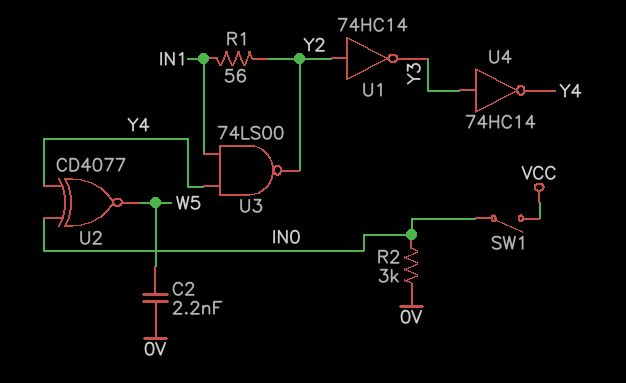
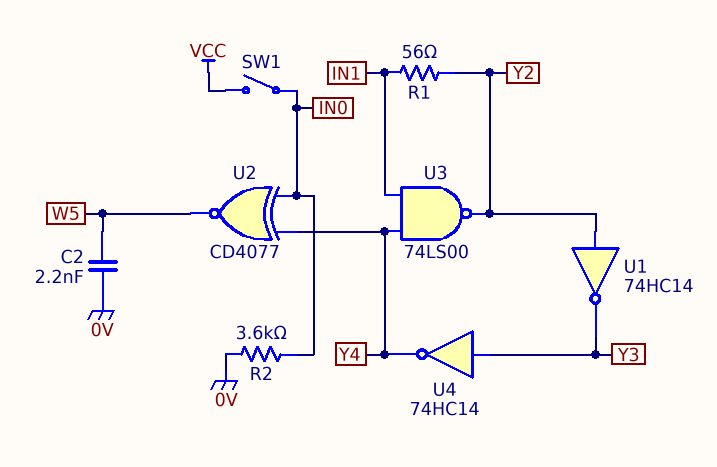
R2: 3k (0V, IN0) -> 3.6k (0V, IN0)

